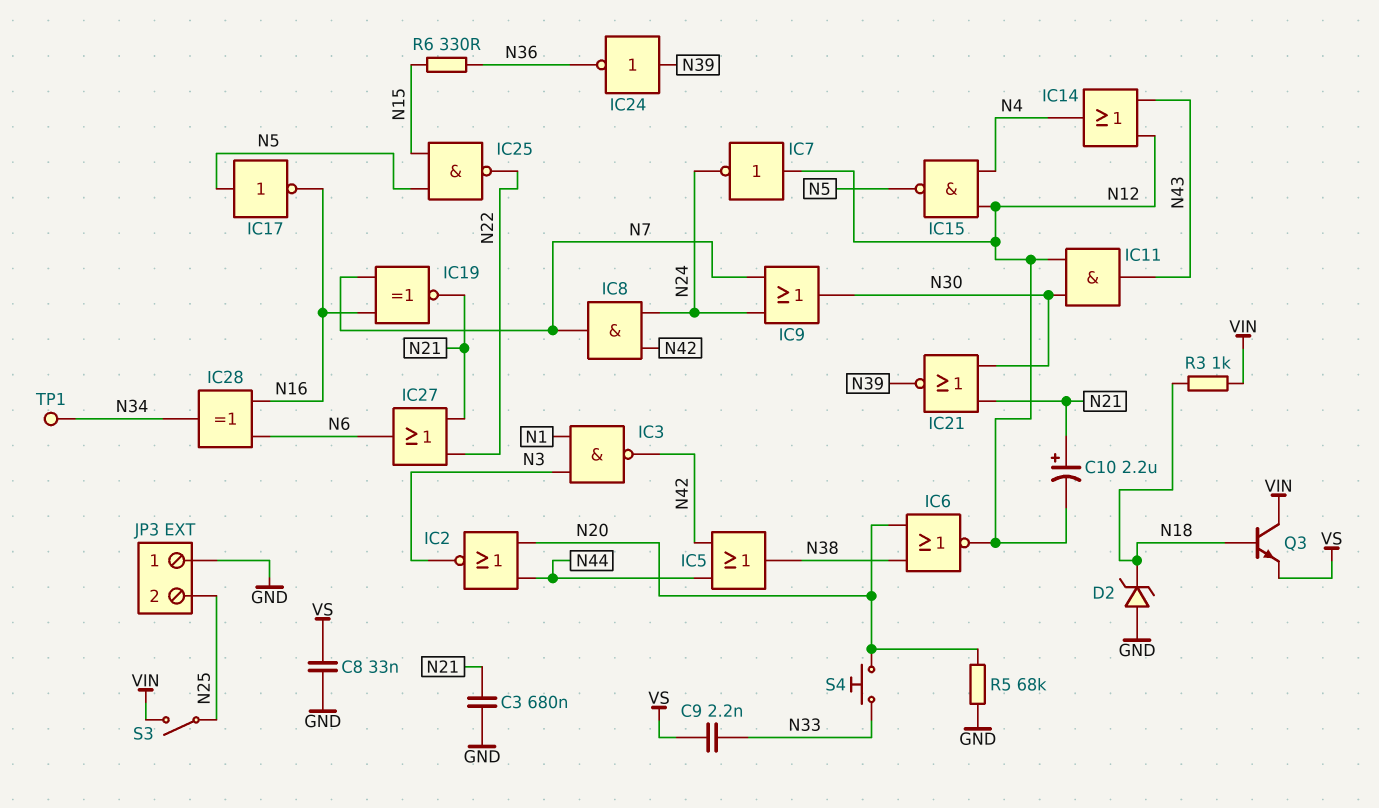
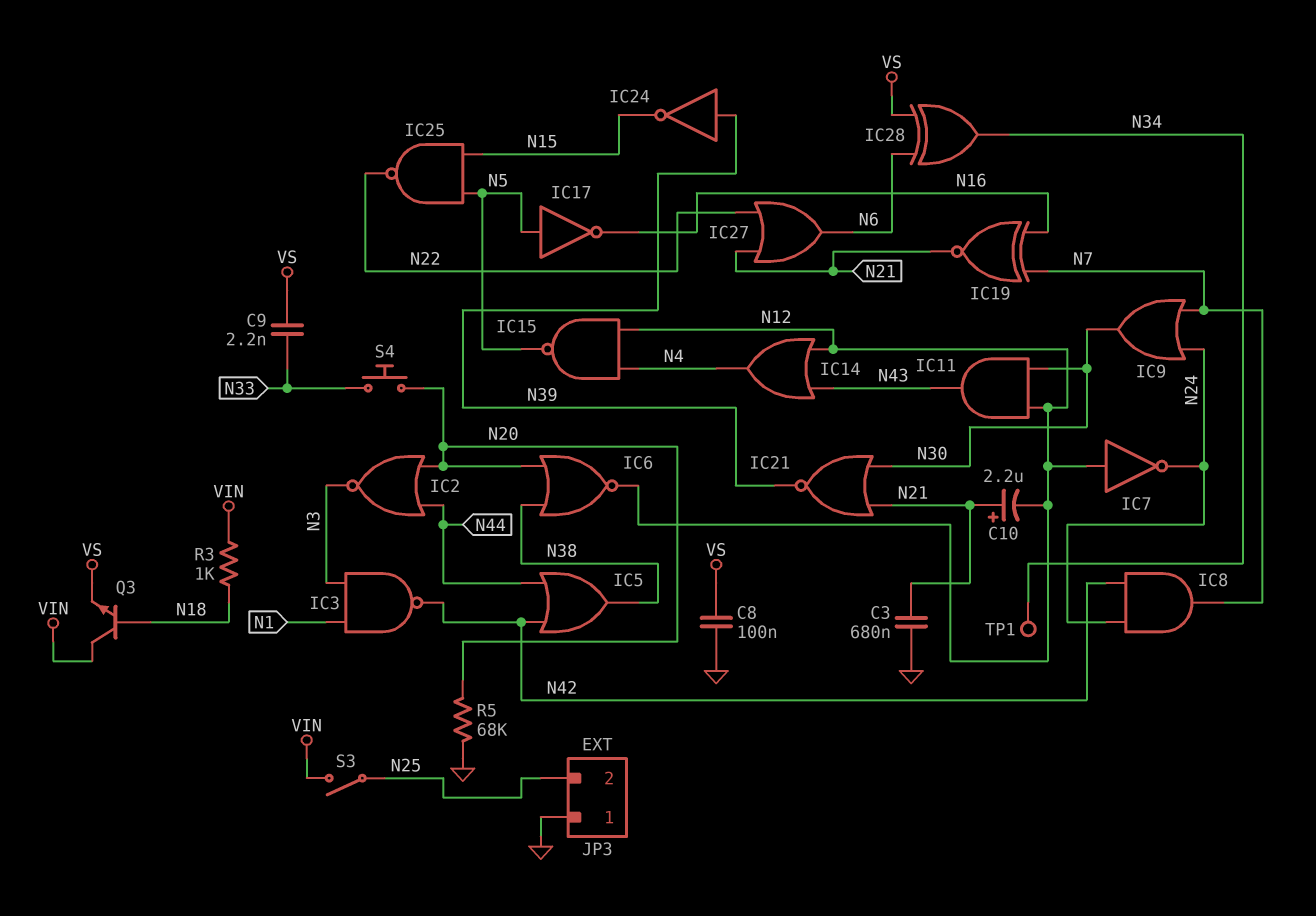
C8: 33nF (GND, VS) -> 100nF (GND, VS)
D2: zener (A GND, K N18) -> none
IC24: NOT (in N39, out N36) -> NOT (in N39, out N15)
IC28: XOR (in N6, in N16, out N34) -> XOR (in N6, in VS, out N34)
R6: 330 (N15, N36) -> none

